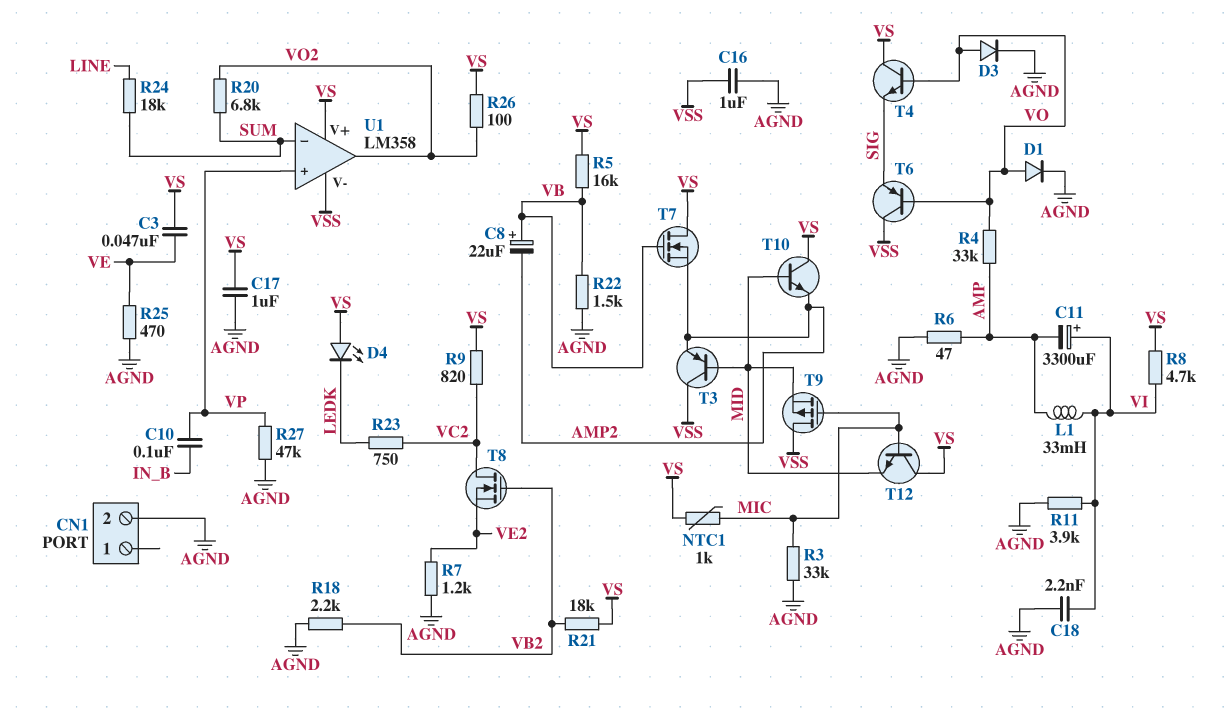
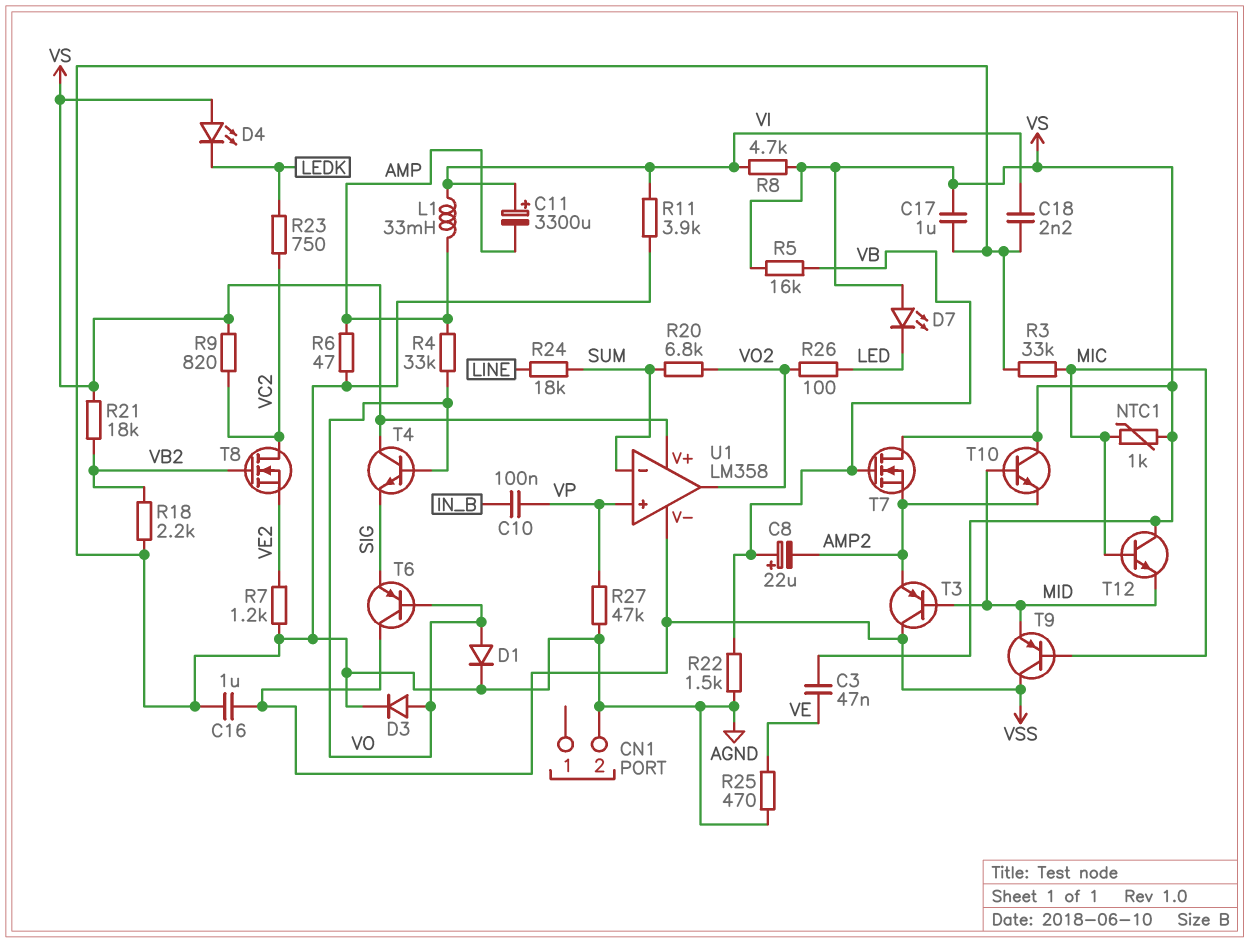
D7: none -> LED (A VS, K LED)
R26: 100 (VO2, VS) -> 100 (LED, VO2)
T9: PMOS (G MIC, D VSS, S MID) -> PNP (B MIC, C VSS, E MID)

